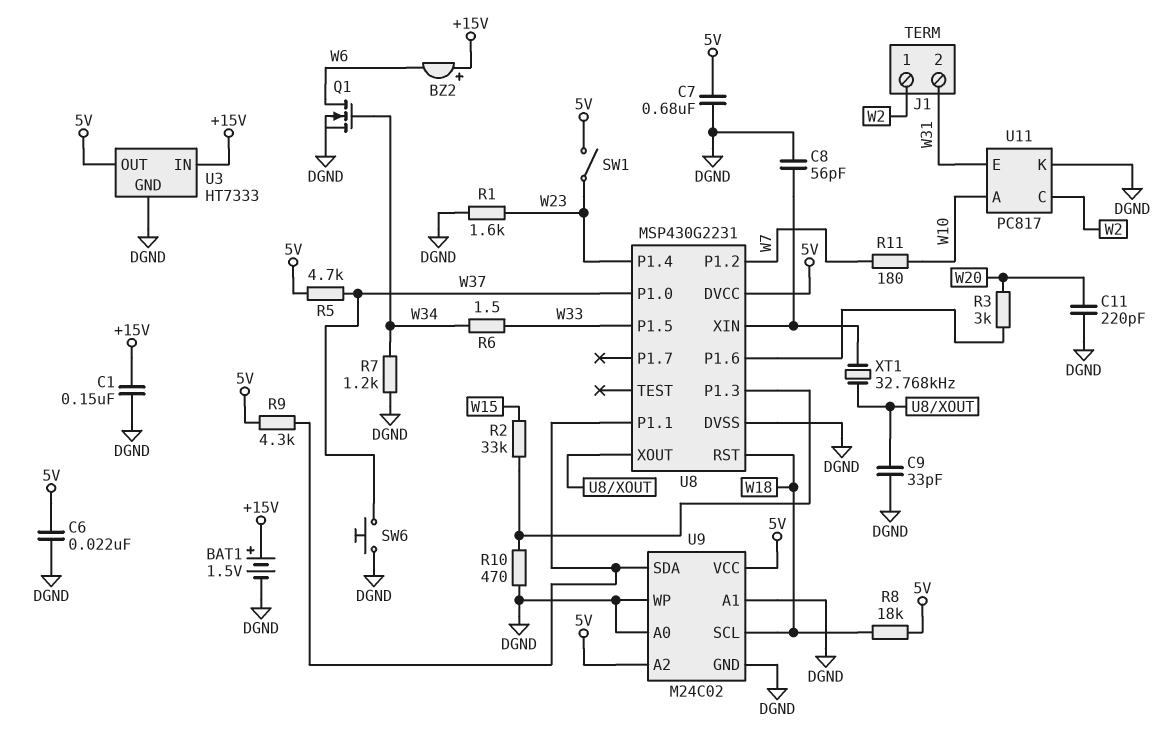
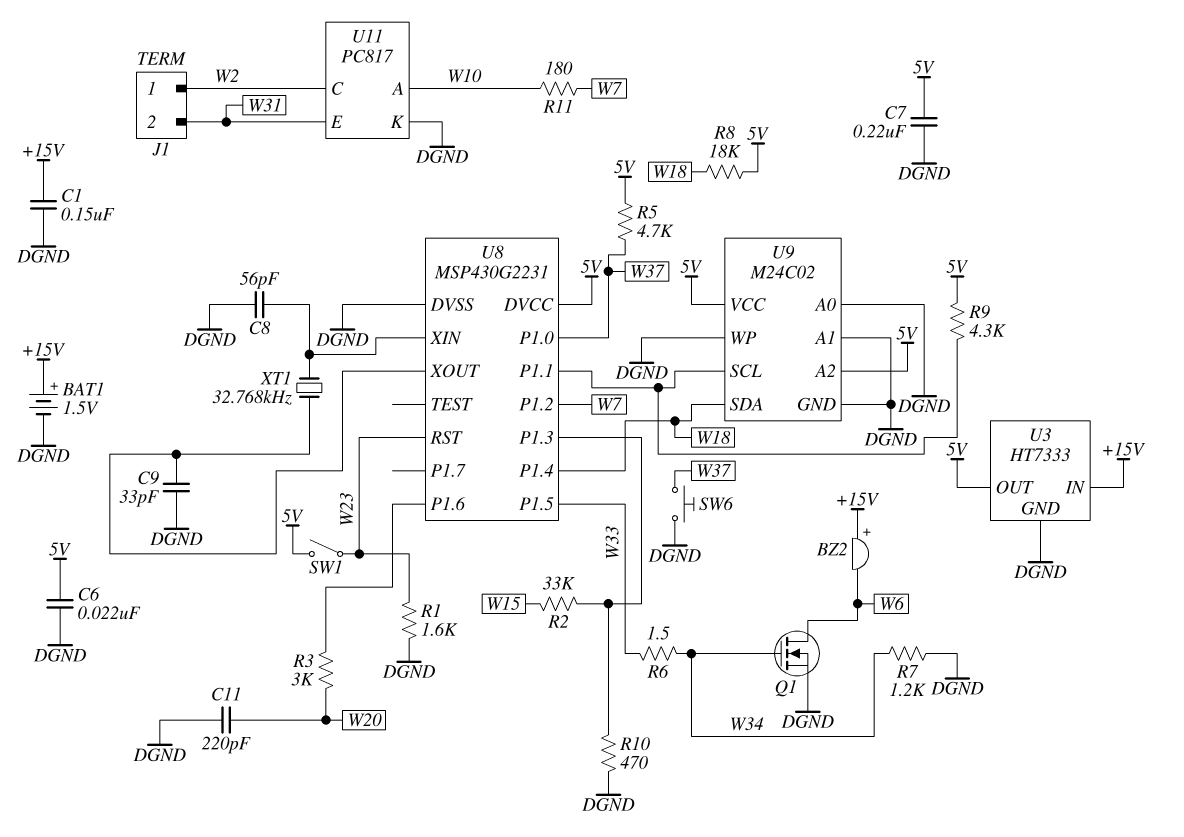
C7: 680nF (5V, DGND) -> 220nF (5V, DGND)
U8 pin P1.4: W23 -> W18
U8 pin RST: W18 -> W23
U9 pin SCL: W18 -> U8/P1.1
U9 pin SDA: U8/P1.1 -> W18

